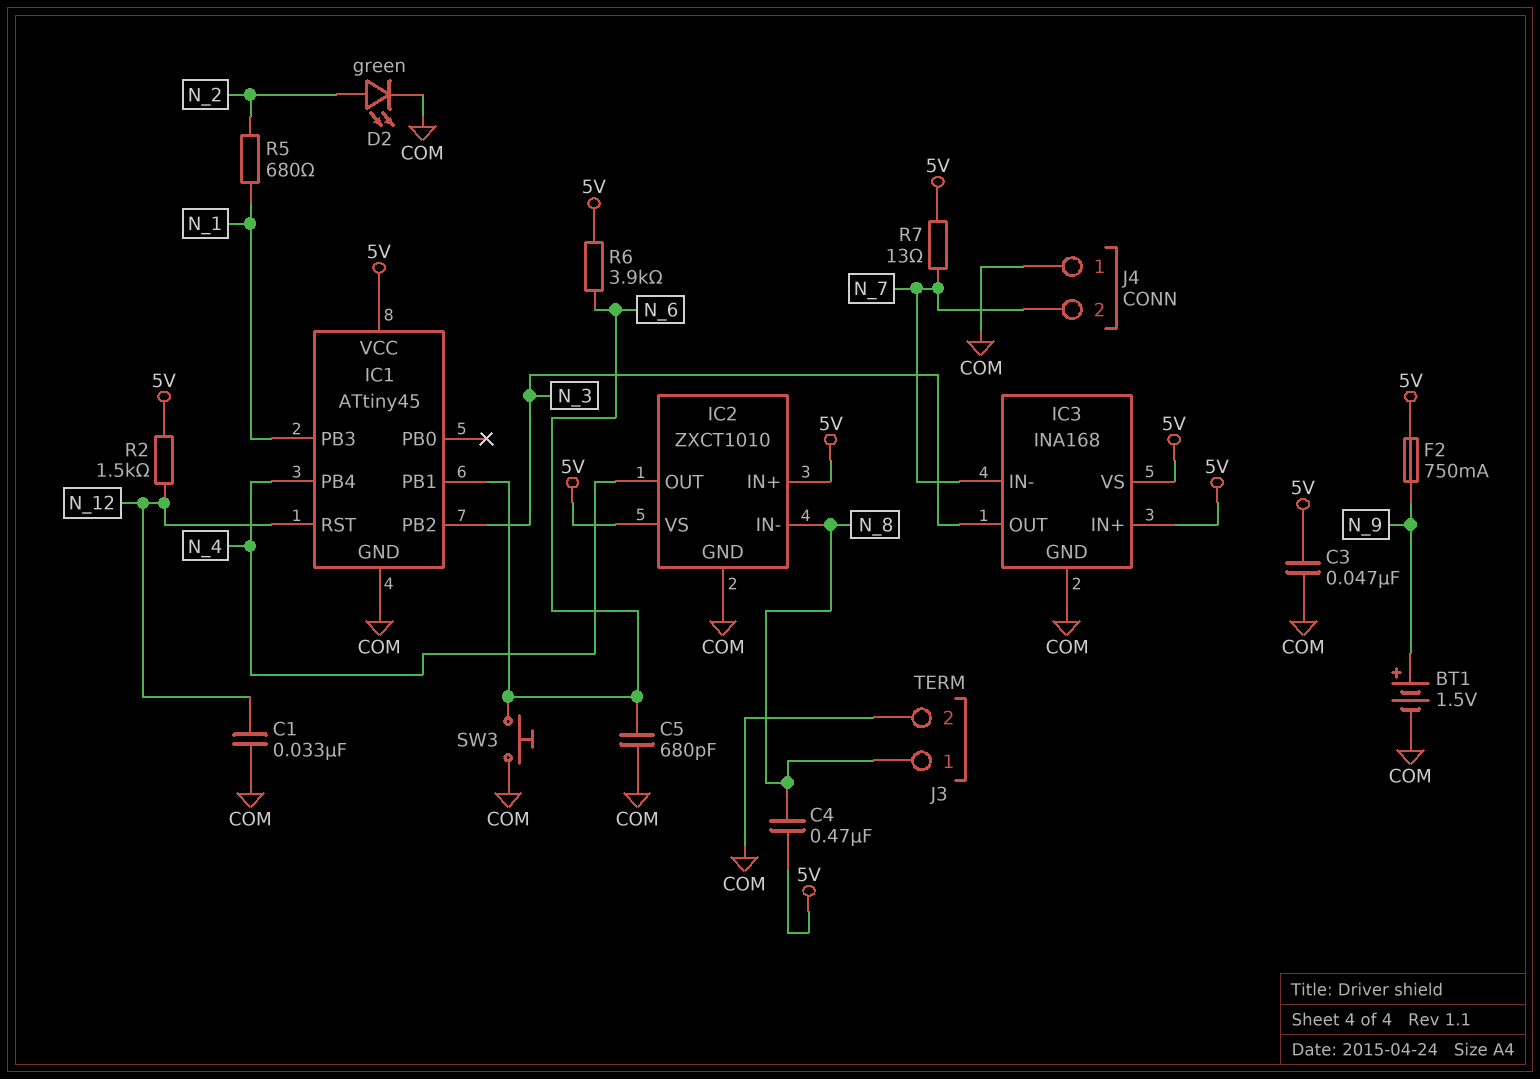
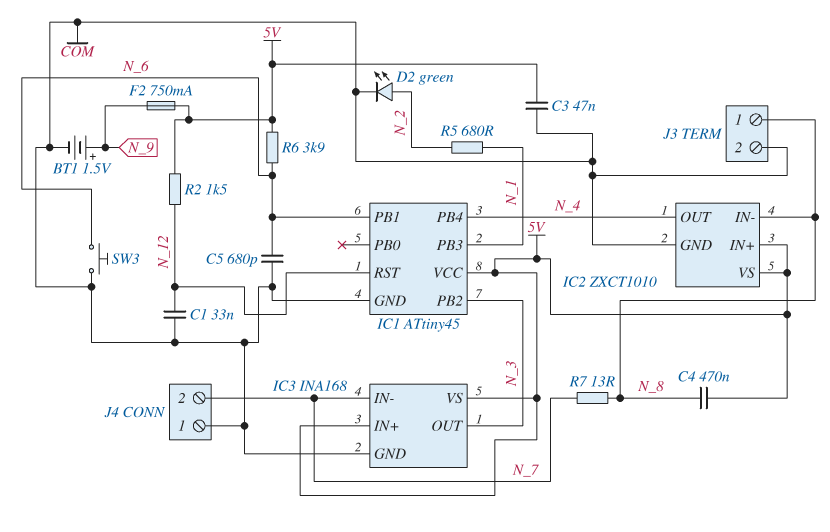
R7: 13 (5V, N_7) -> 13 (N_7, N_8)

